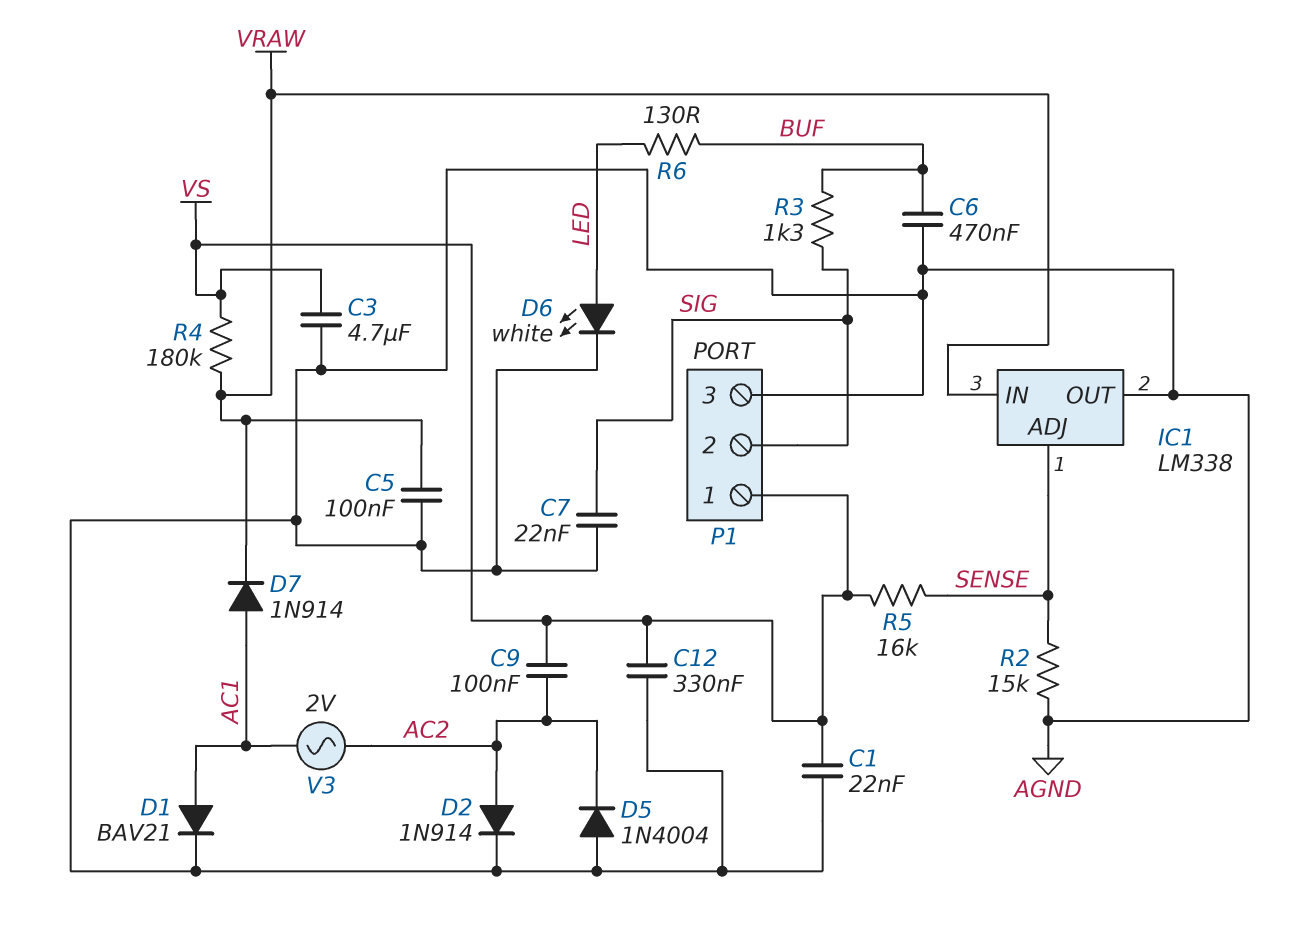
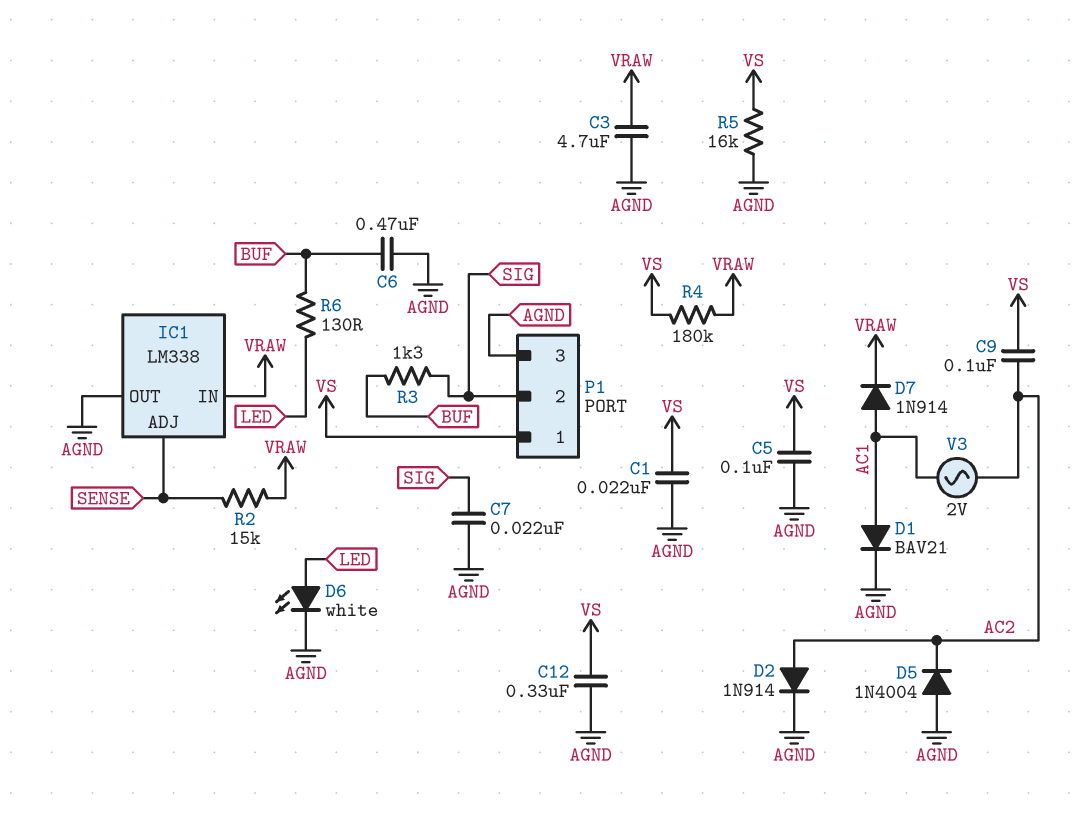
C3: 4.7uF (AGND, VS) -> 4.7uF (AGND, VRAW)
C5: 100nF (AGND, VRAW) -> 100nF (AGND, VS)
R2: 15k (AGND, SENSE) -> 15k (SENSE, VRAW)
R5: 16k (SENSE, VS) -> 16k (AGND, VS)

